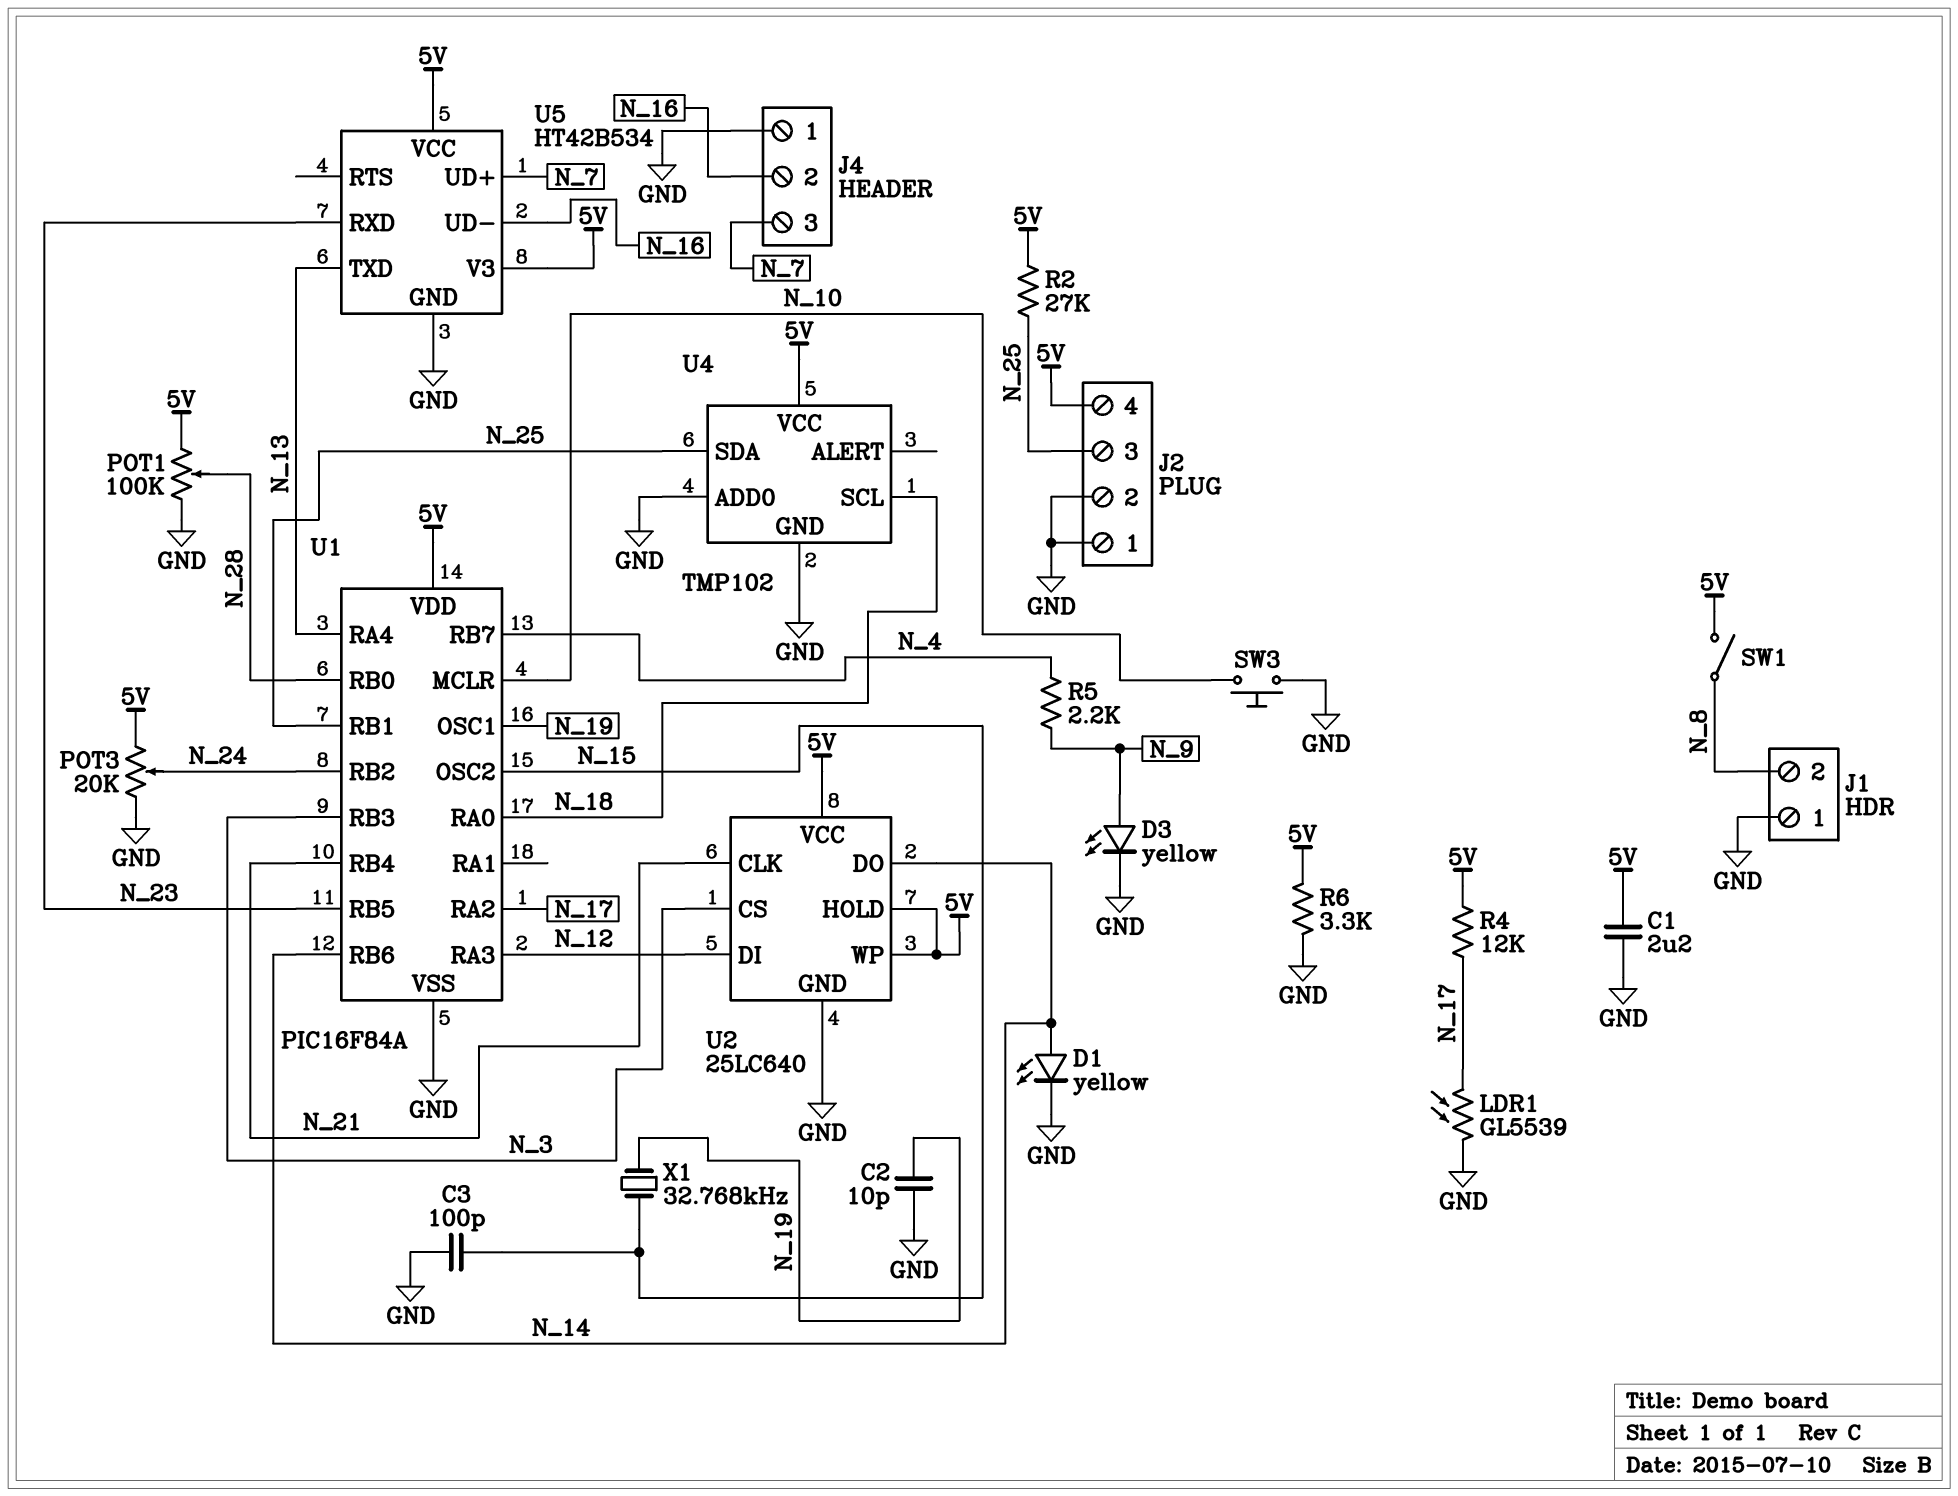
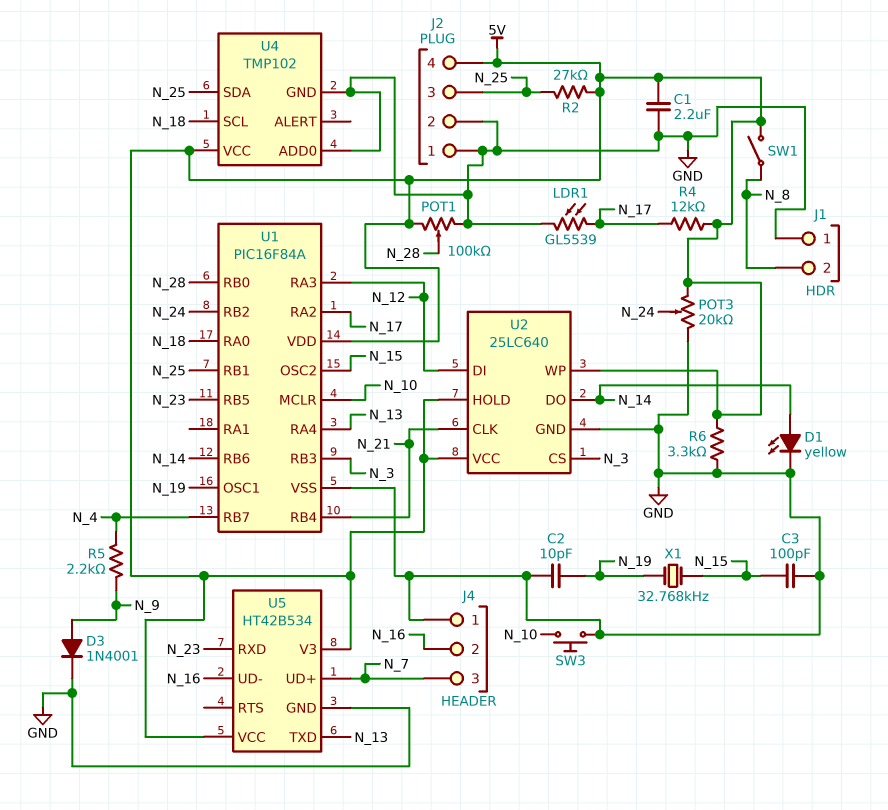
D3: LED yellow (A N_9, K GND) -> diode 1N4001 (A N_9, K GND)

